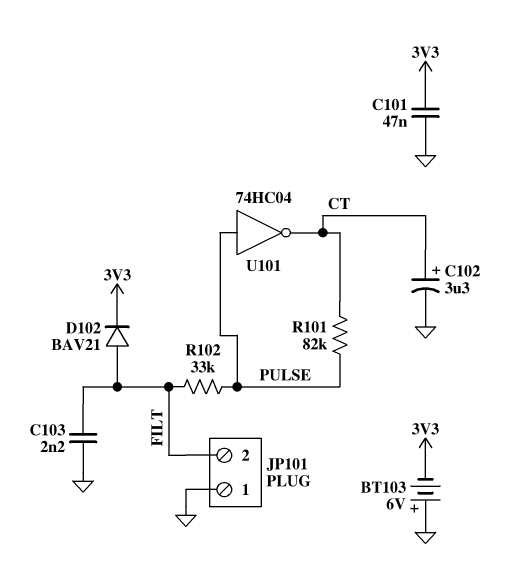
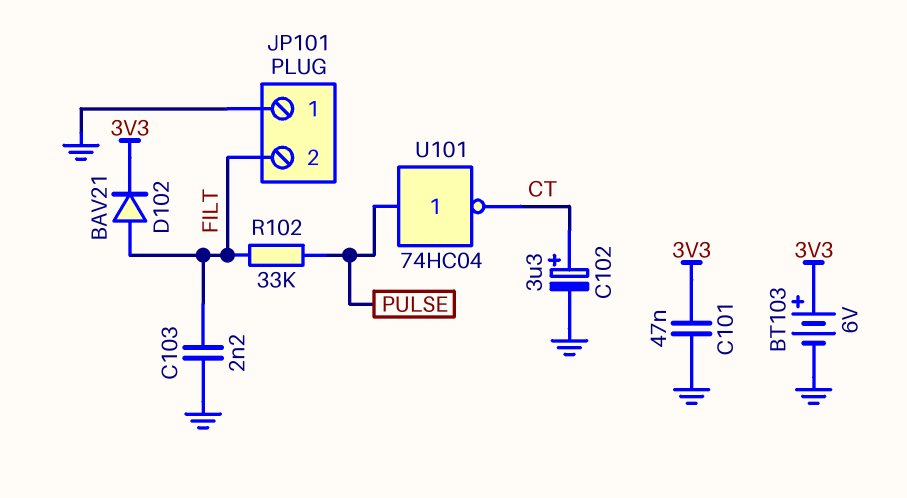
BT103: 6V (plus GND, minus 3V3) -> 6V (plus 3V3, minus GND)
R101: 82k (CT, PULSE) -> none

